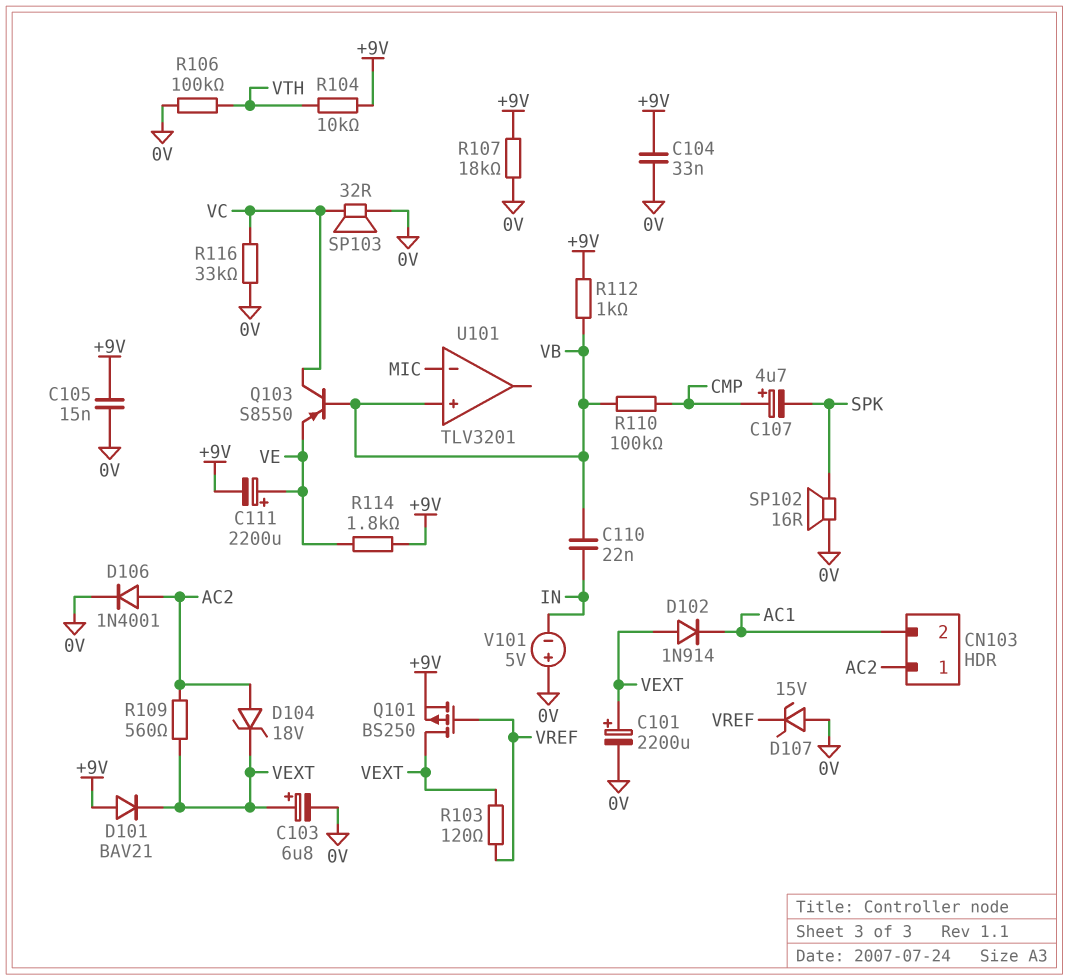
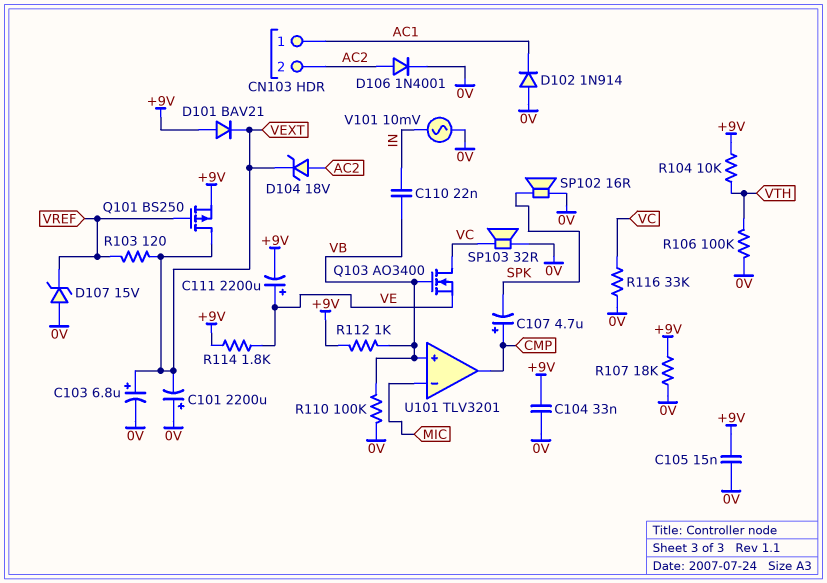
C101: 2200uF (plus VEXT, minus 0V) -> 2200uF (plus 0V, minus VEXT)
CN103 pin 1: AC2 -> AC1
CN103 pin 2: AC1 -> AC2
D102: diode 1N914 (A VEXT, K AC1) -> diode 1N914 (A 0V, K AC1)
Q103: PNP S8550 (B VB, C VC, E VE) -> NMOS AO3400 (G VB, D VC, S VE)
R109: 560 (AC2, VEXT) -> none
R110: 100k (CMP, VB) -> 100k (0V, VB)
U101 pin out: none -> CMP
V101: 5V (plus 0V, minus IN) -> AC 10mV (0V, IN)

